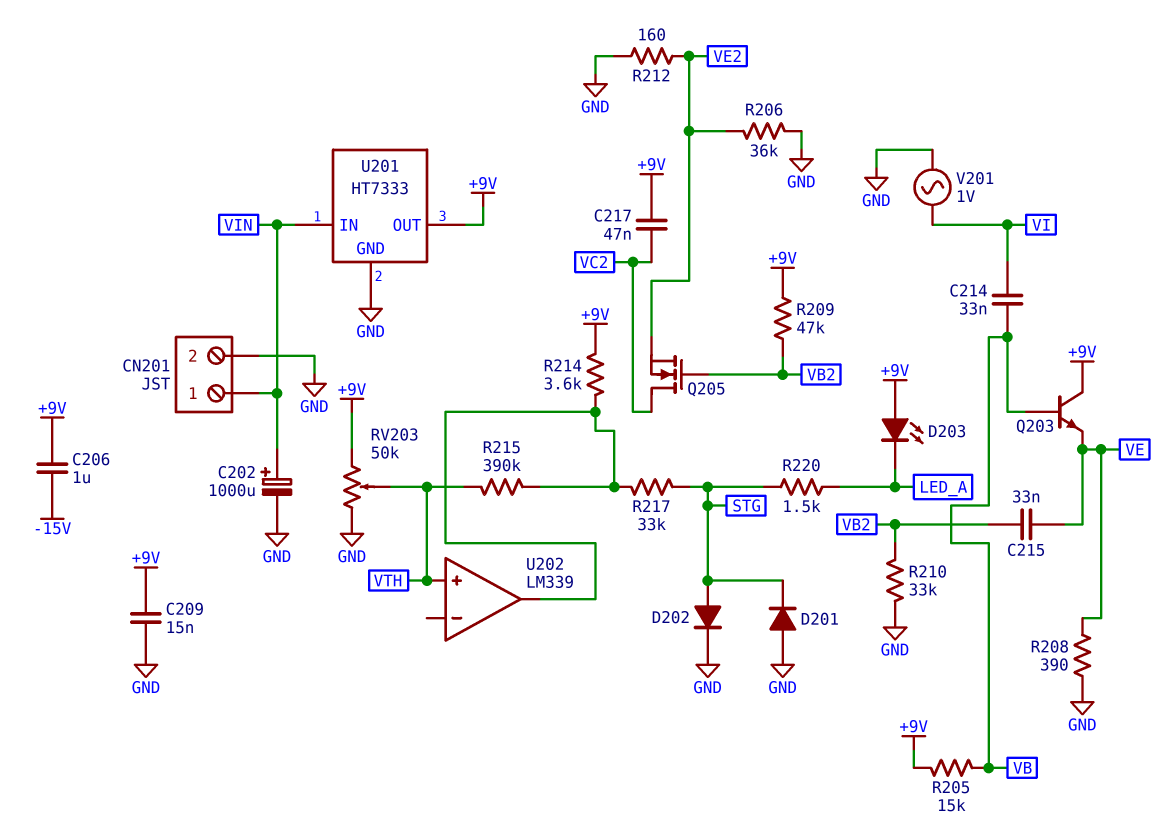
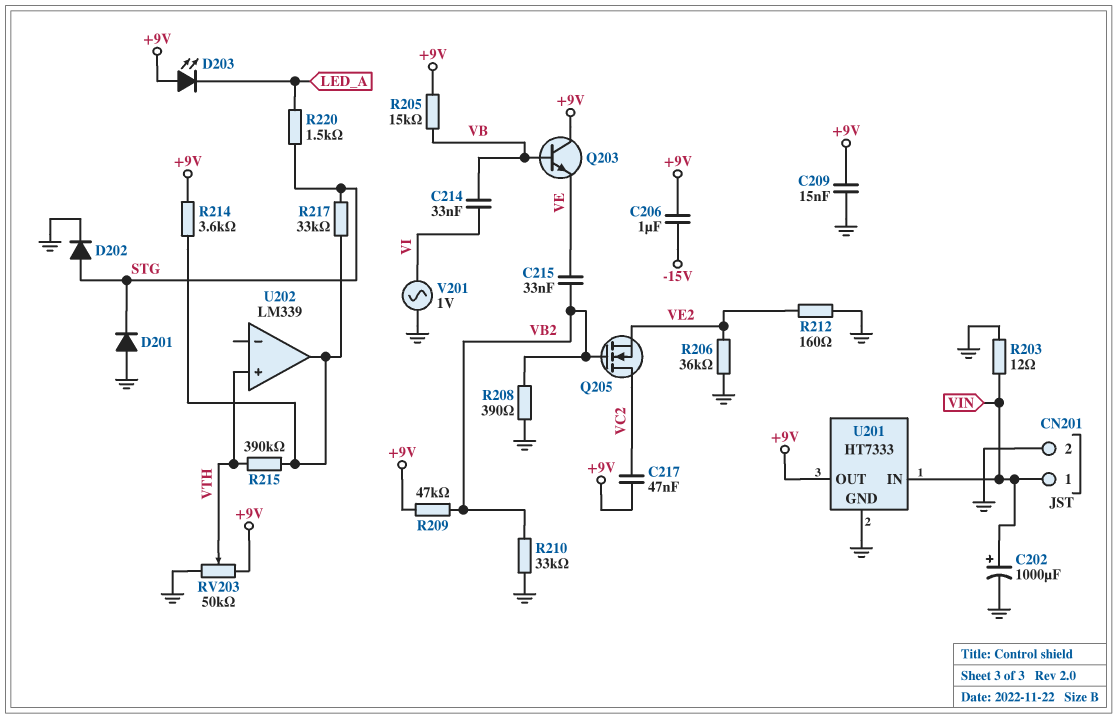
R203: none -> 12 (GND, VIN)
R208: 390 (GND, VE) -> 390 (GND, VB2)

